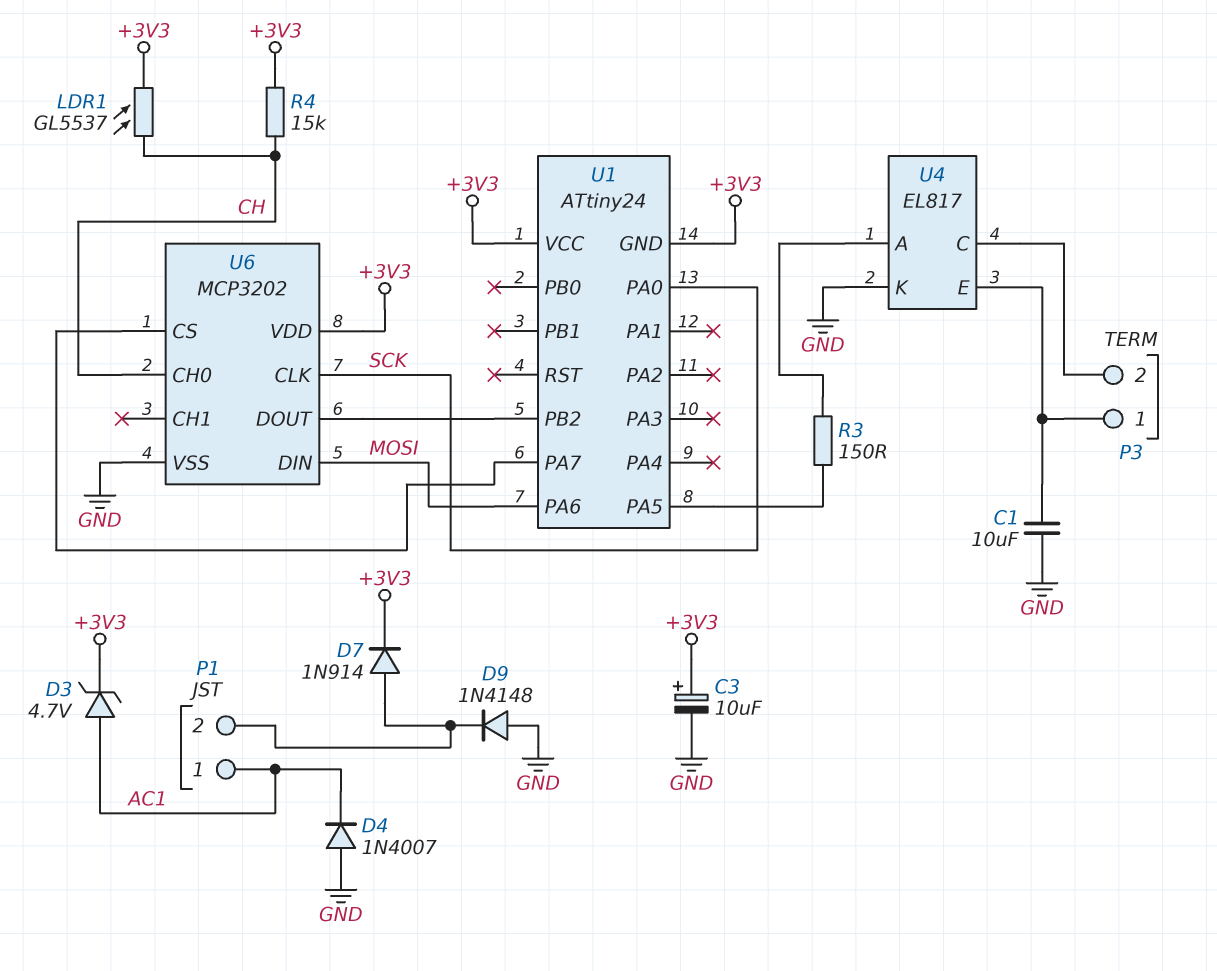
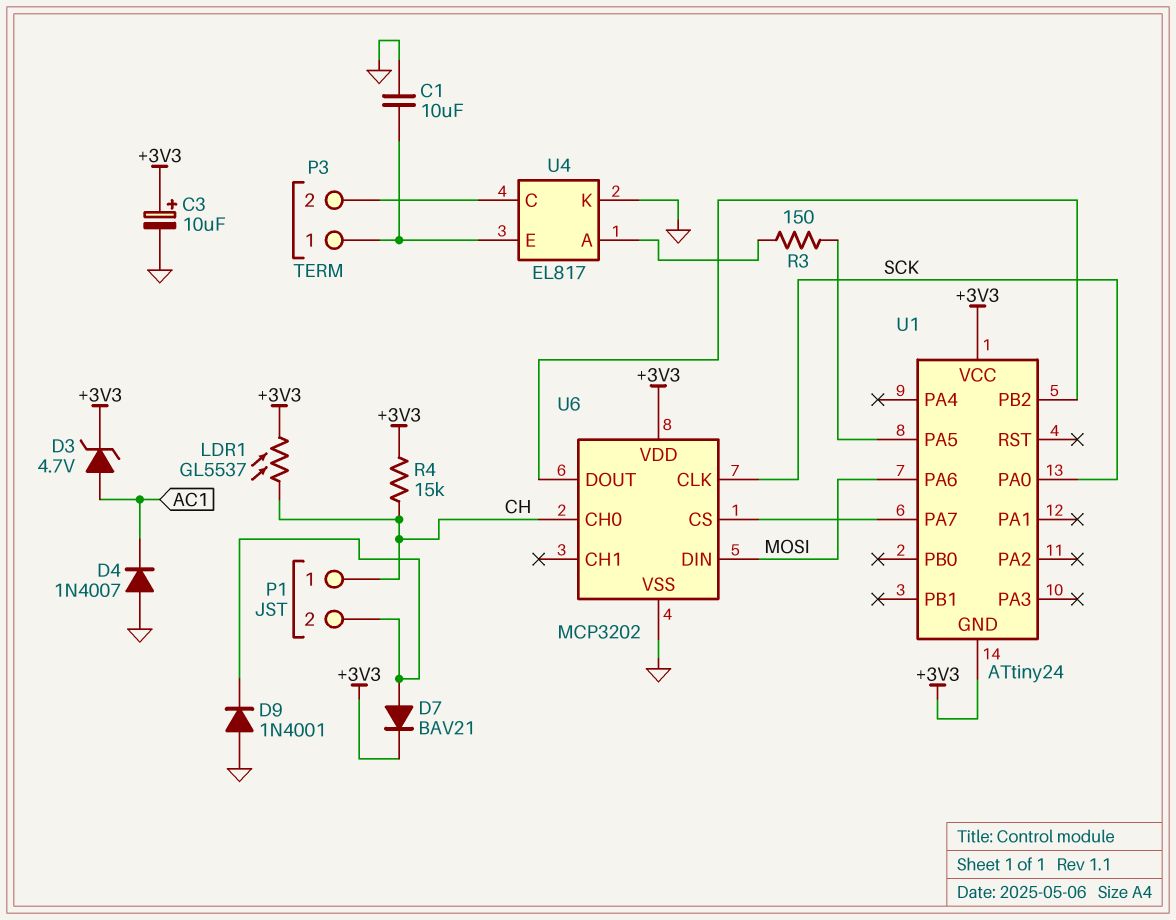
D7: diode 1N914 (A P1/2, K +3V3) -> diode BAV21 (A P1/2, K +3V3)
D9: diode 1N4148 (A GND, K P1/2) -> diode 1N4001 (A GND, K P1/2)
P1 pin 1: AC1 -> CH

